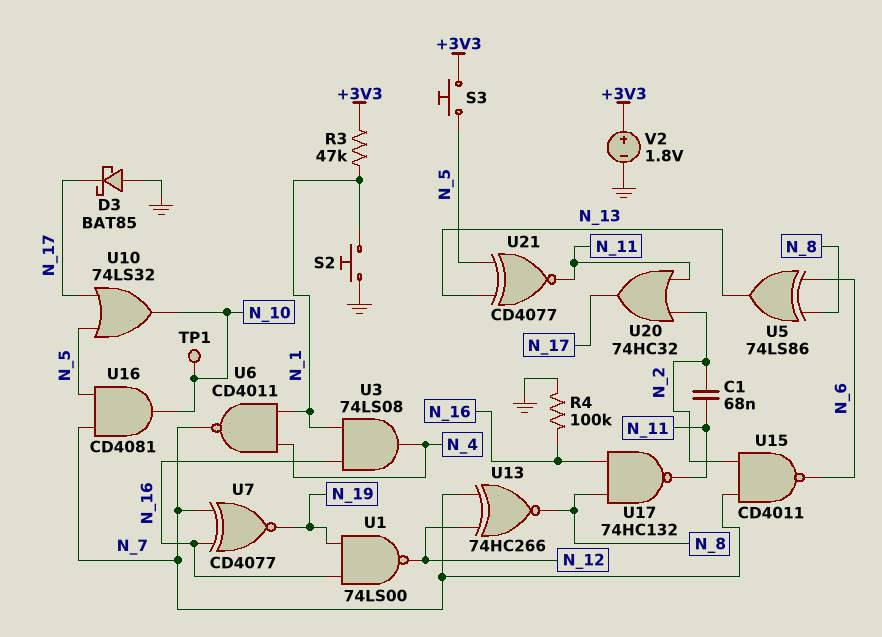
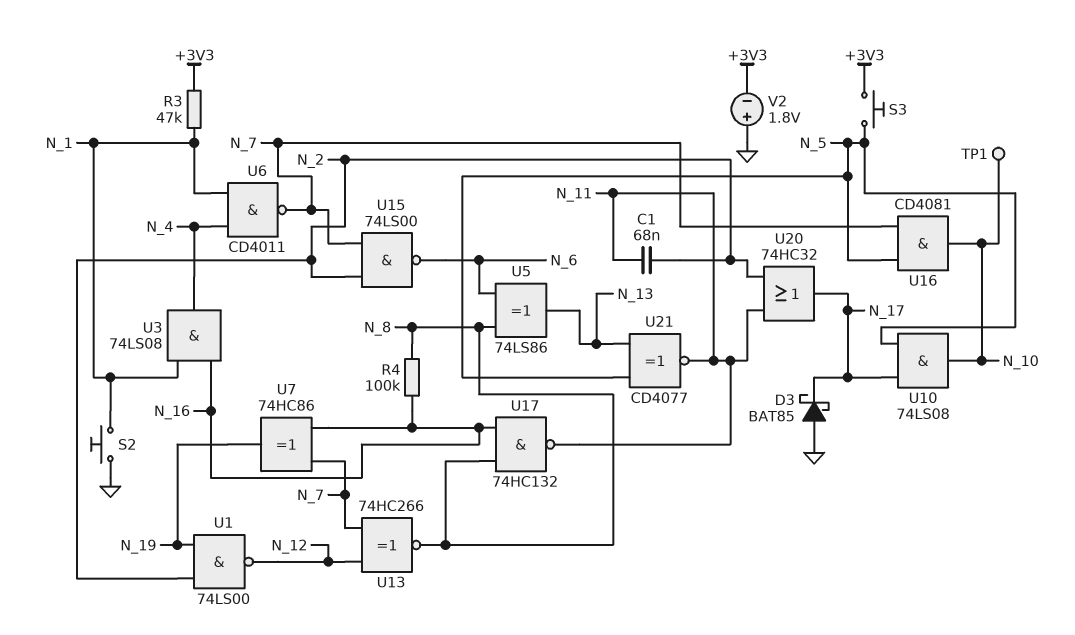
R4: 100k (GND, N_16) -> 100k (N_8, N_16)
U1: NAND 74LS00 (in N_16, in N_19, out N_12) -> NAND 74LS00 (in N_2, in N_19, out N_12)
U7: XNOR CD4077 (in N_7, in N_16, out N_19) -> XOR 74HC86 (in N_7, in N_16, out N_19)
U10: OR 74LS32 (in N_5, in N_17, out N_10) -> AND 74LS08 (in N_5, in N_17, out N_10)
U15: NAND CD4011 (in N_2, in N_7, out N_6) -> NAND 74LS00 (in N_2, in N_7, out N_6)
V2: 1.8V (plus +3V3, minus GND) -> 1.8V (plus GND, minus +3V3)

